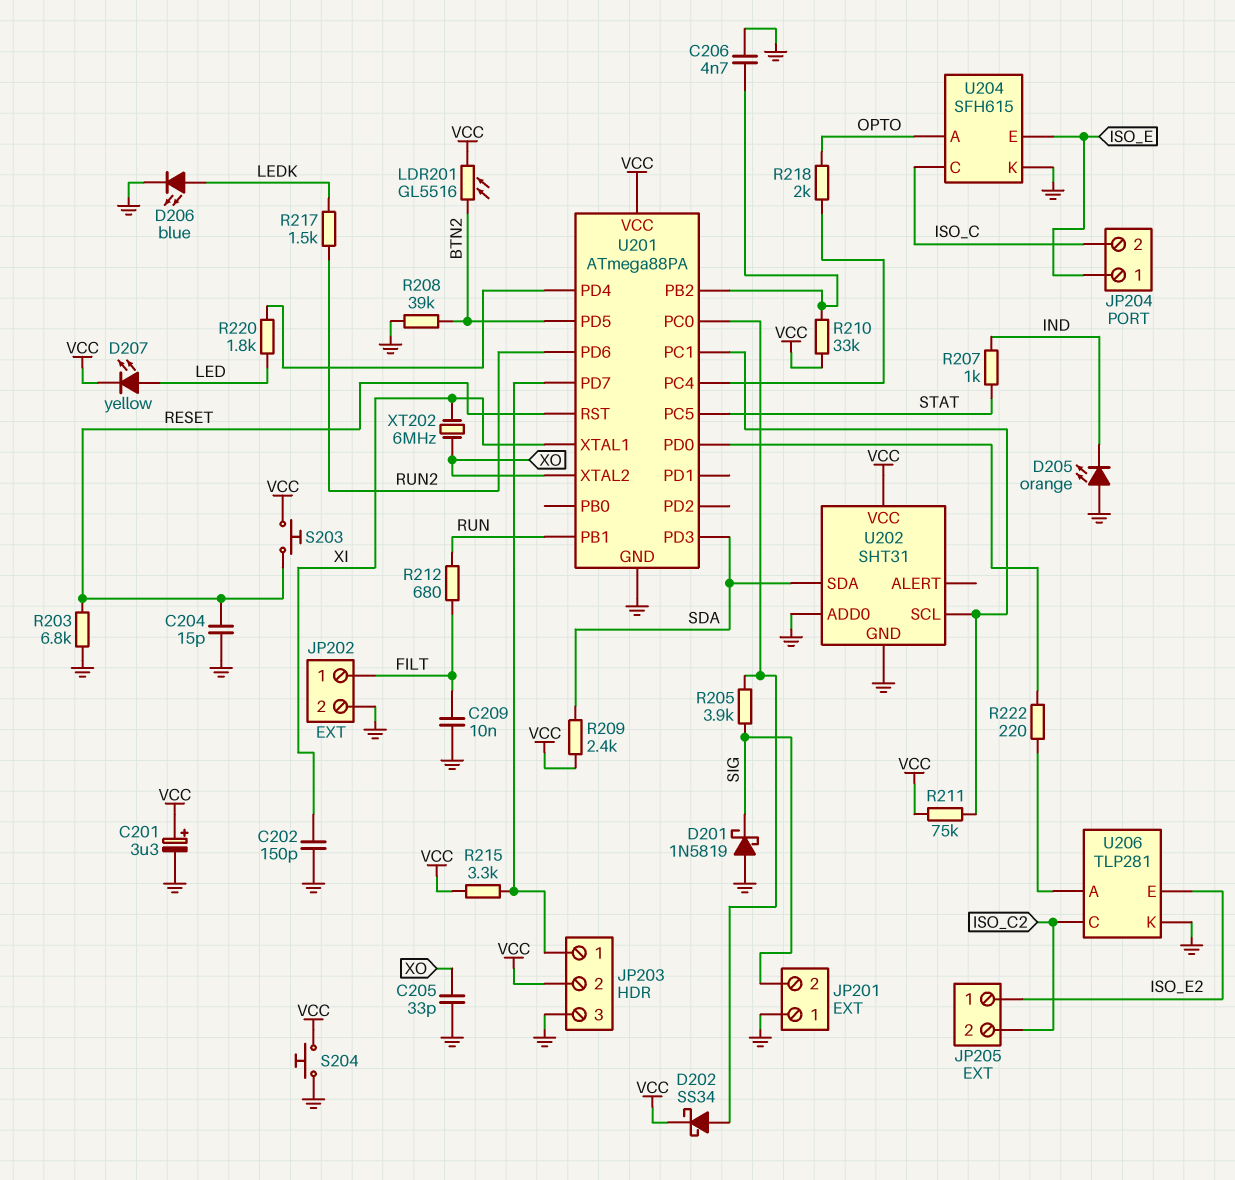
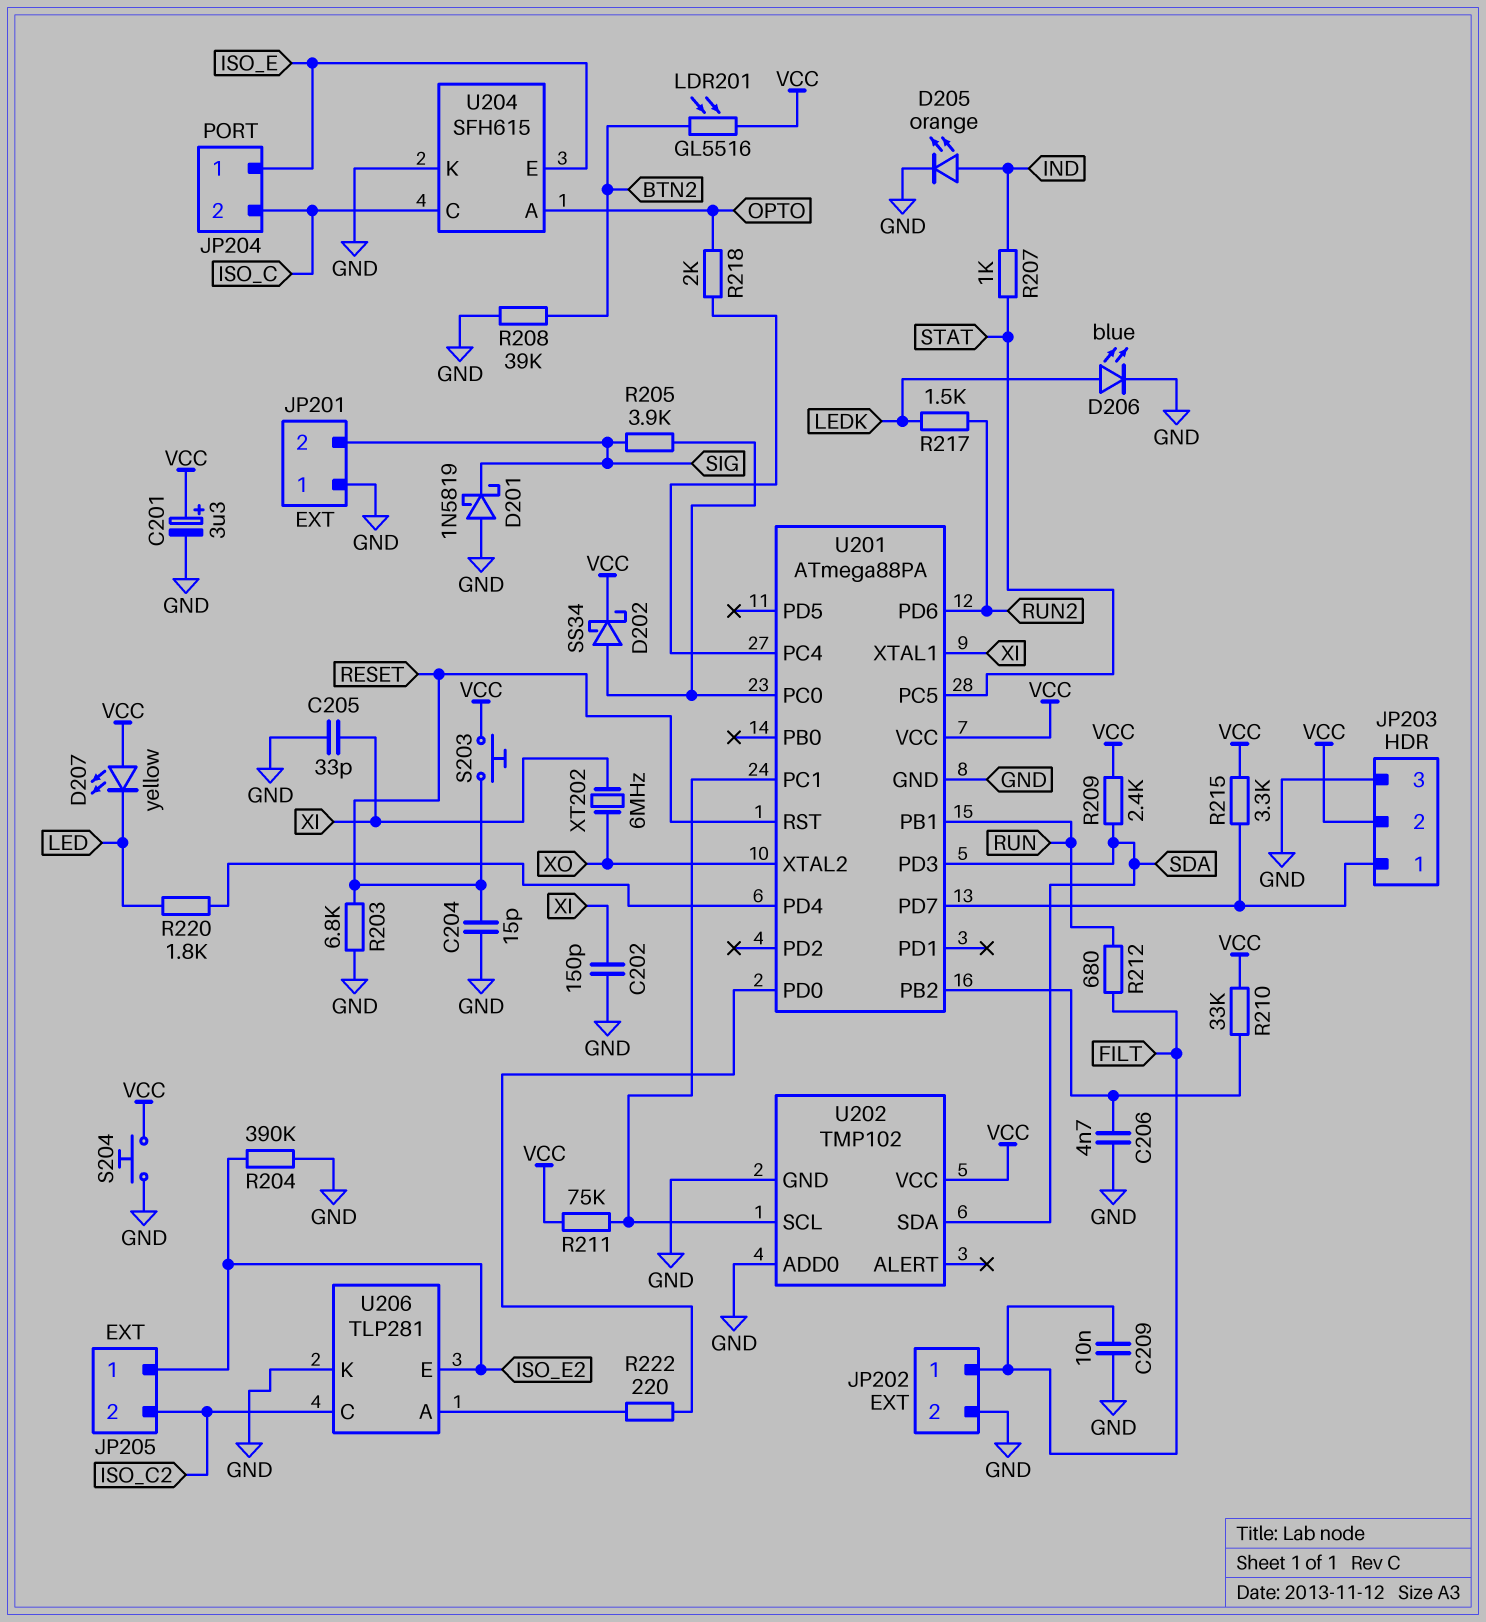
C205: 33pF (GND, XO) -> 33pF (GND, XI)
D205: LED orange (A GND, K IND) -> LED orange (A IND, K GND)
D207: LED yellow (A LED, K VCC) -> LED yellow (A VCC, K LED)
R204: none -> 390k (GND, ISO_E2)
U201 pin PD5: BTN2 -> none
U202: SHT31 -> TMP102

